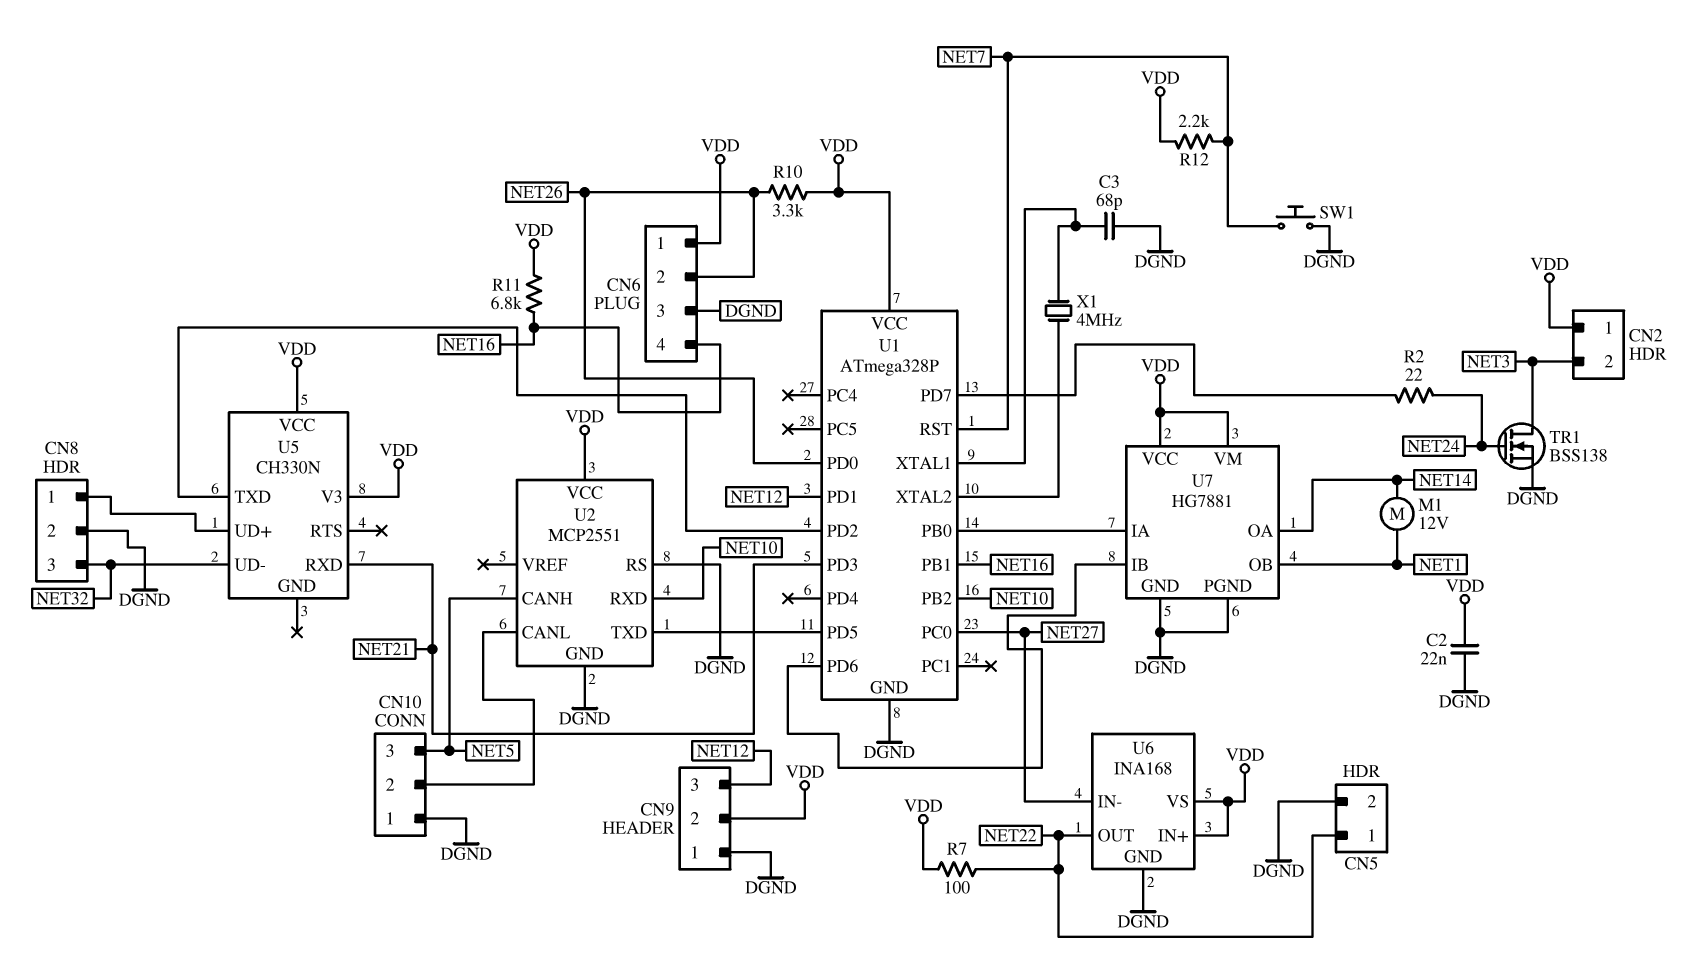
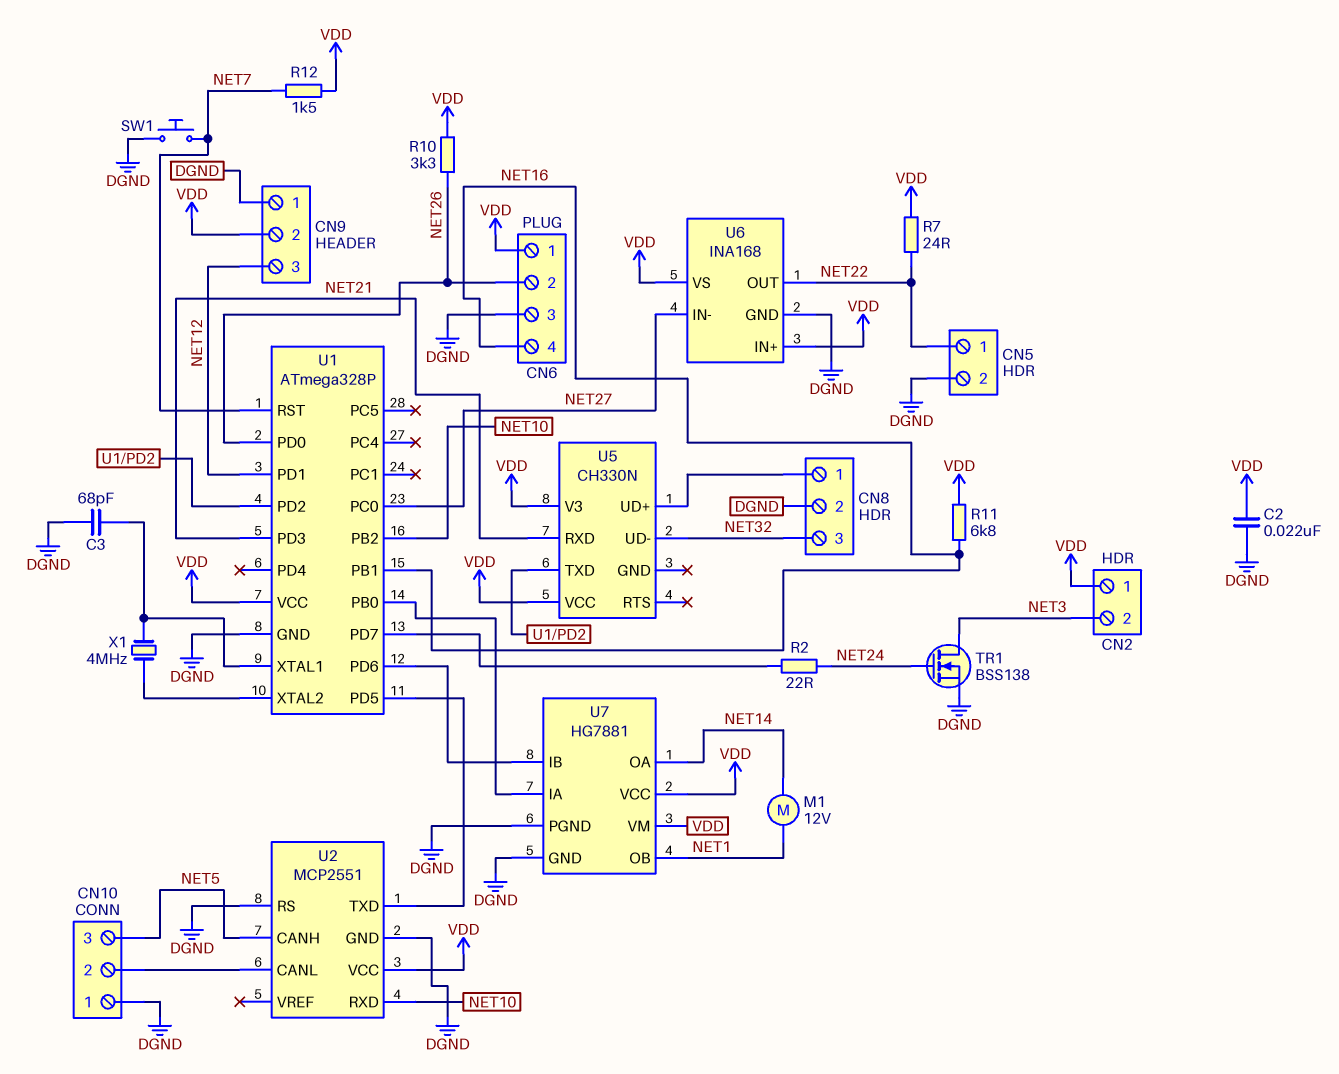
R7: 100 (NET22, VDD) -> 24 (NET22, VDD)
R12: 2.2k (NET7, VDD) -> 1.5k (NET7, VDD)

